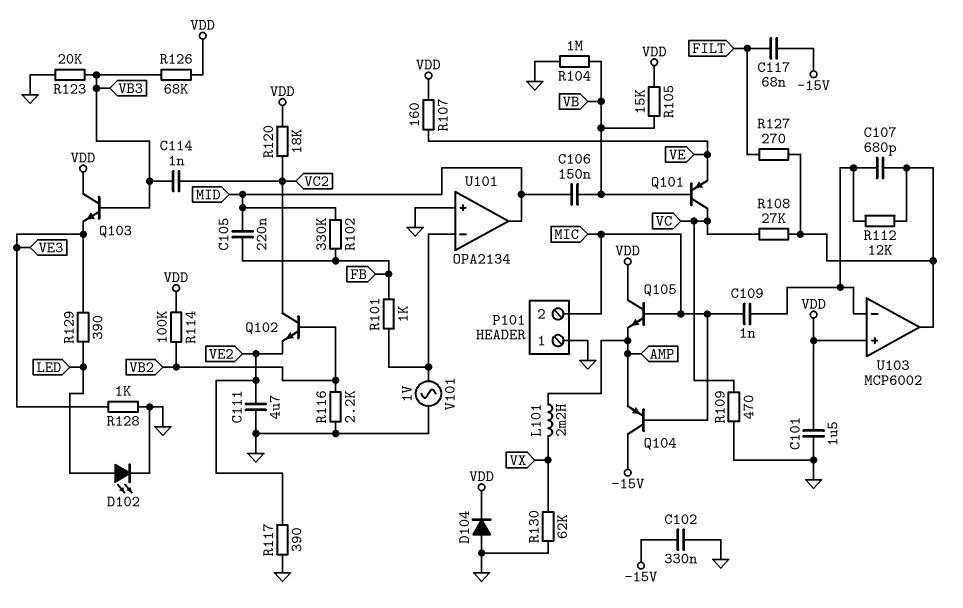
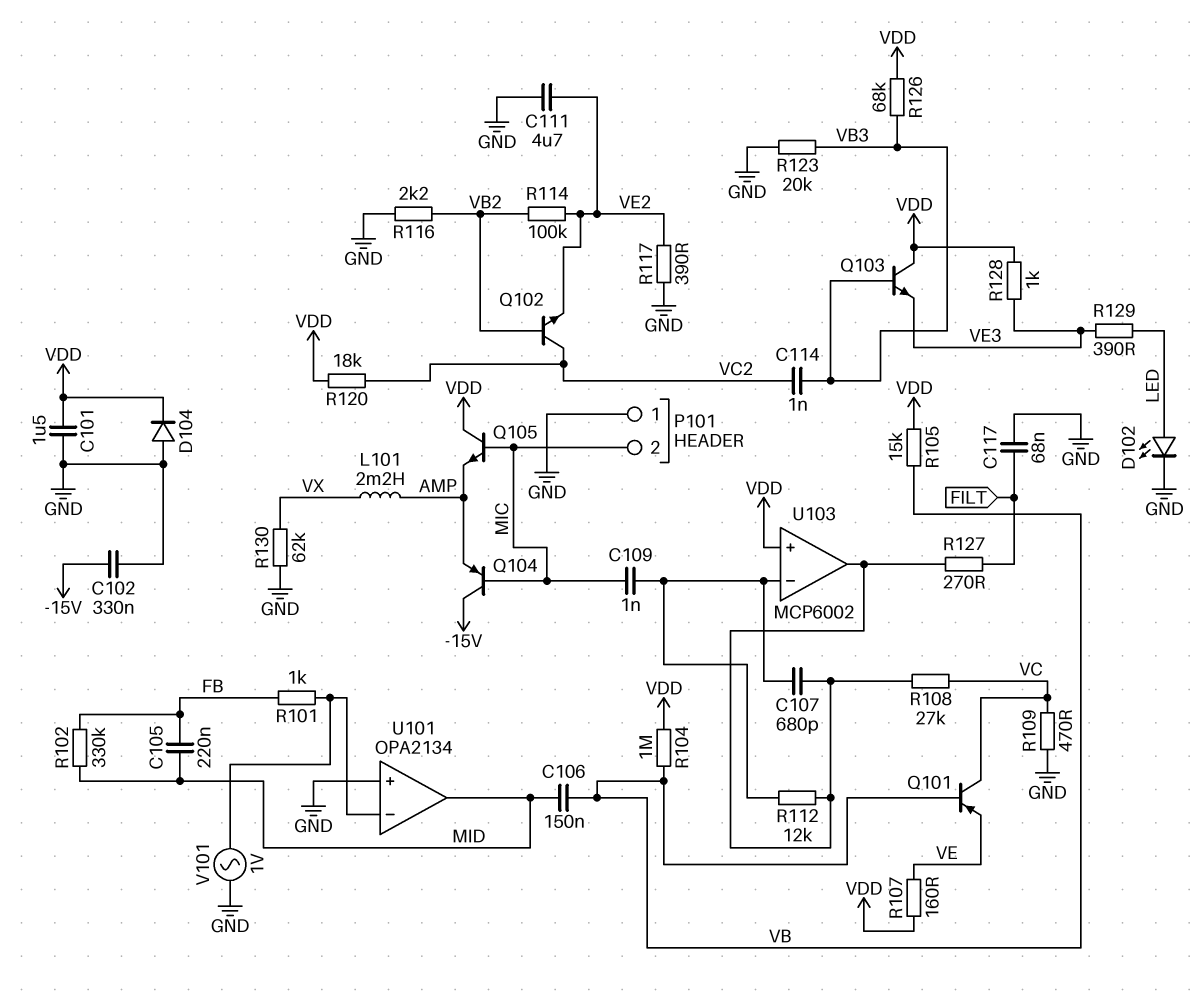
C117: 68nF (-15V, FILT) -> 68nF (FILT, GND)
R104: 1M (GND, VB) -> 1M (VB, VDD)
R114: 100k (VB2, VDD) -> 100k (VB2, VE2)
R128: 1k (GND, VE3) -> 1k (VDD, VE3)

